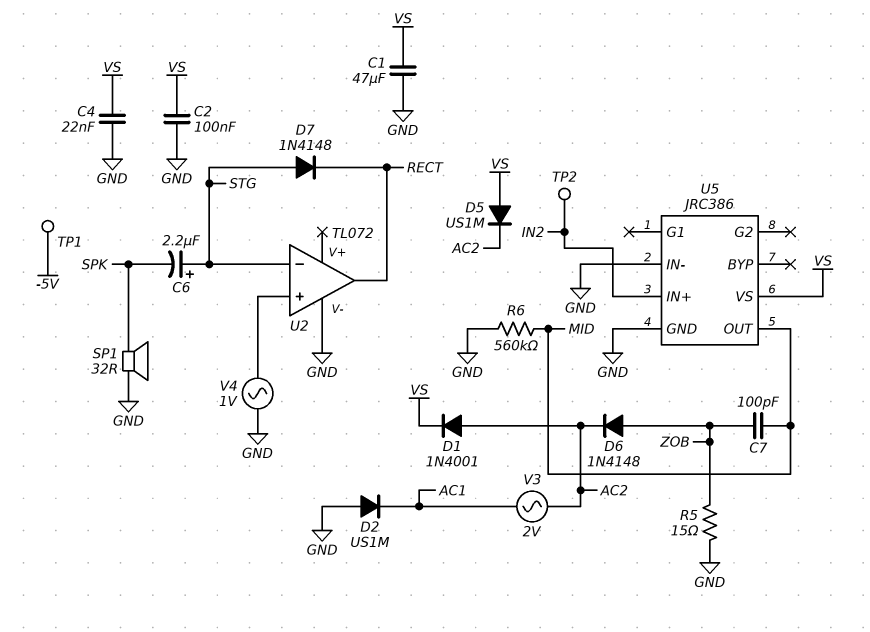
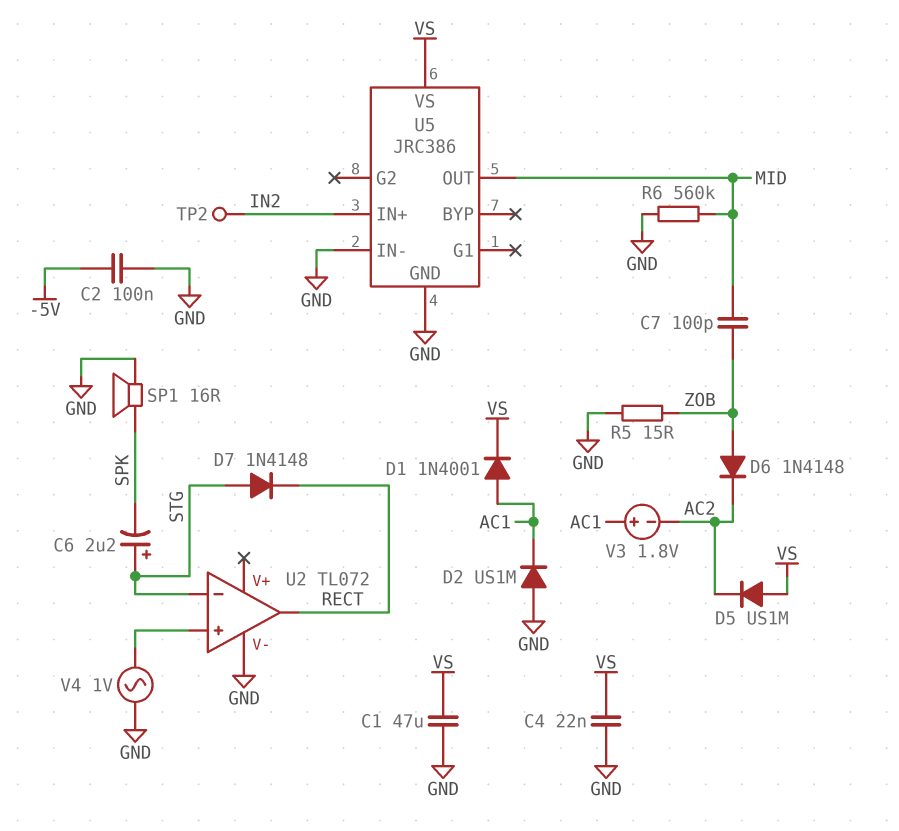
C2: 100nF (GND, VS) -> 100nF (-5V, GND)
D1: diode 1N4001 (A AC2, K VS) -> diode 1N4001 (A AC1, K VS)
SP1: speaker 32R (GND, SPK) -> speaker 16R (GND, SPK)
TP1: test point (-5V) -> none
V3: AC 2V (AC1, AC2) -> 1.8V (plus AC1, minus AC2)

